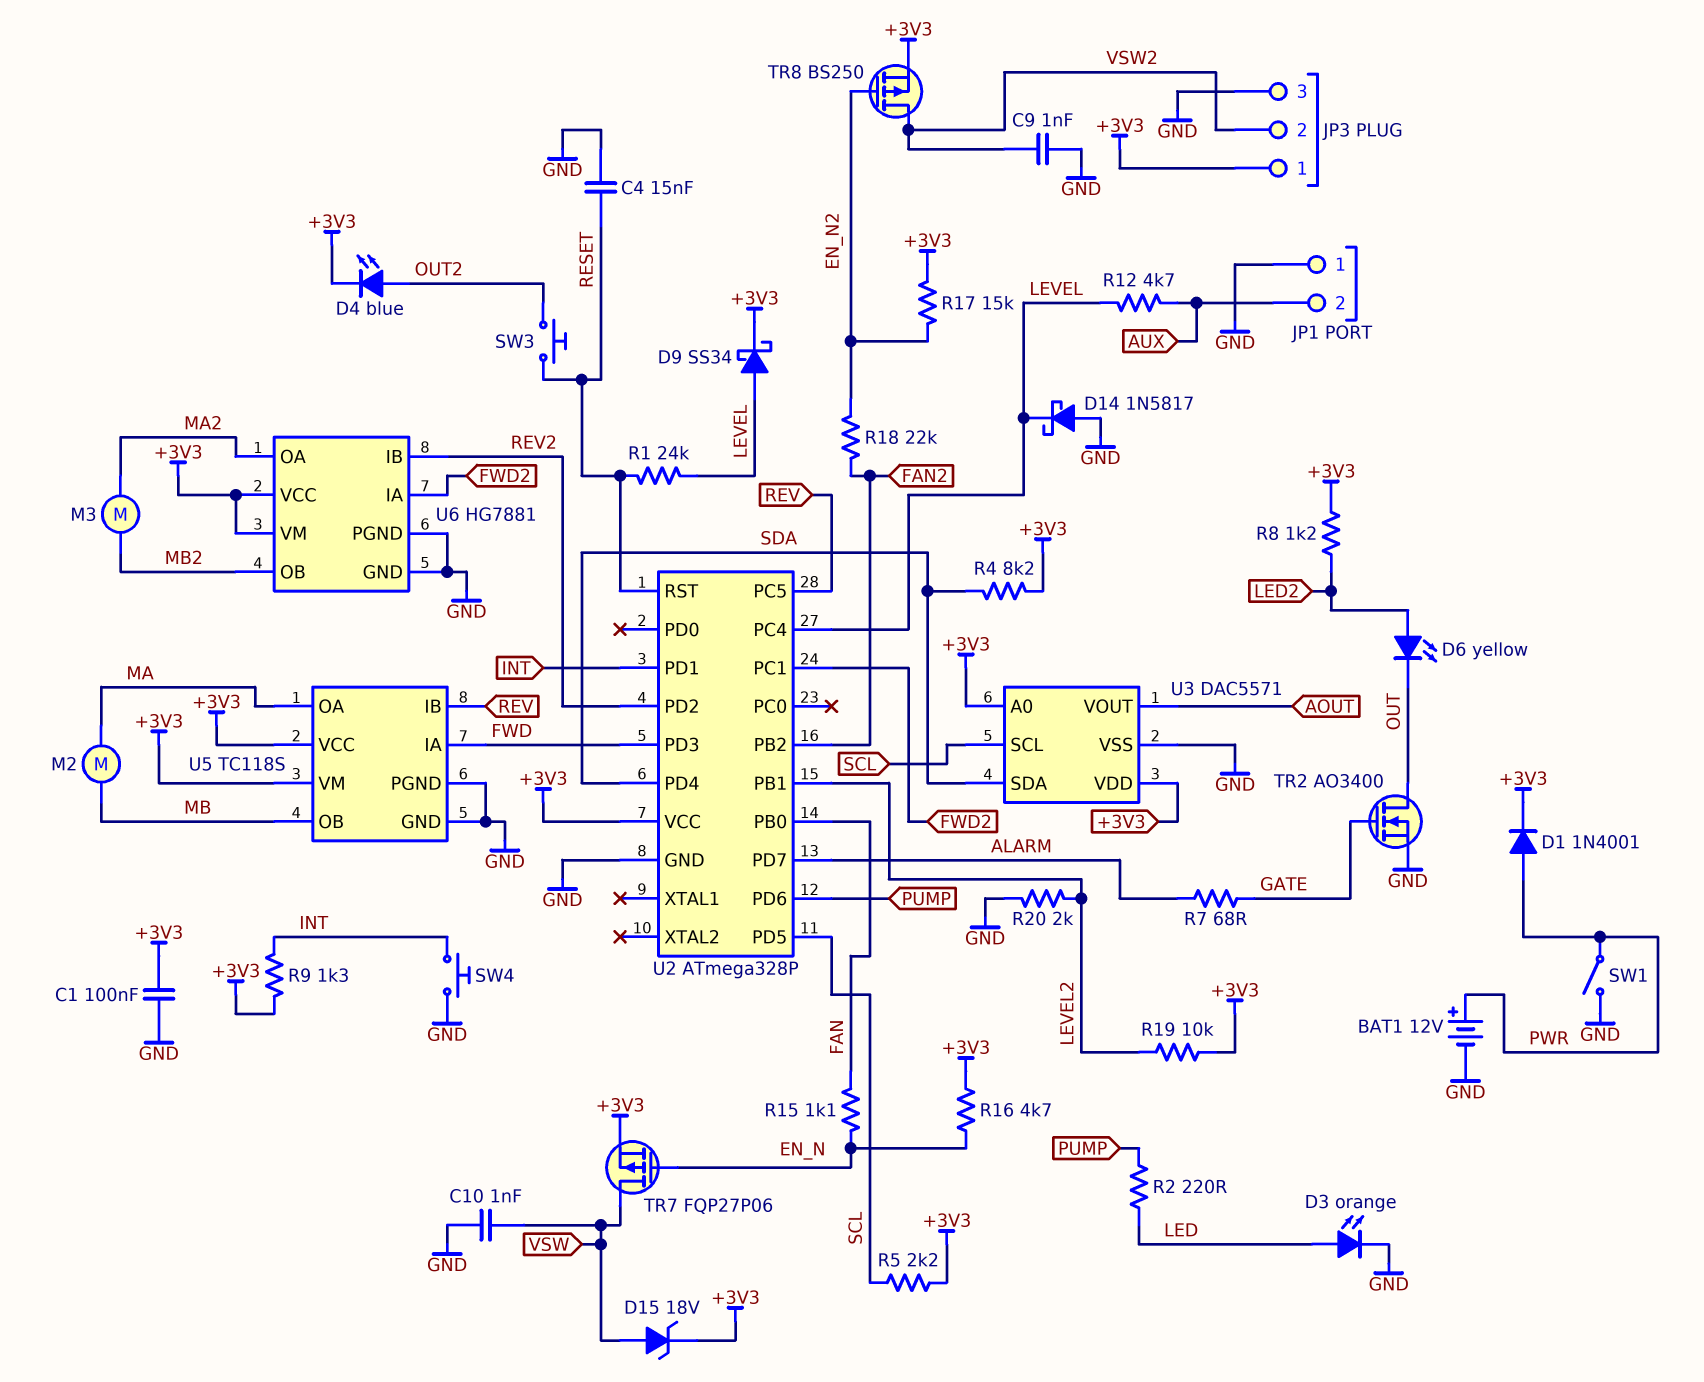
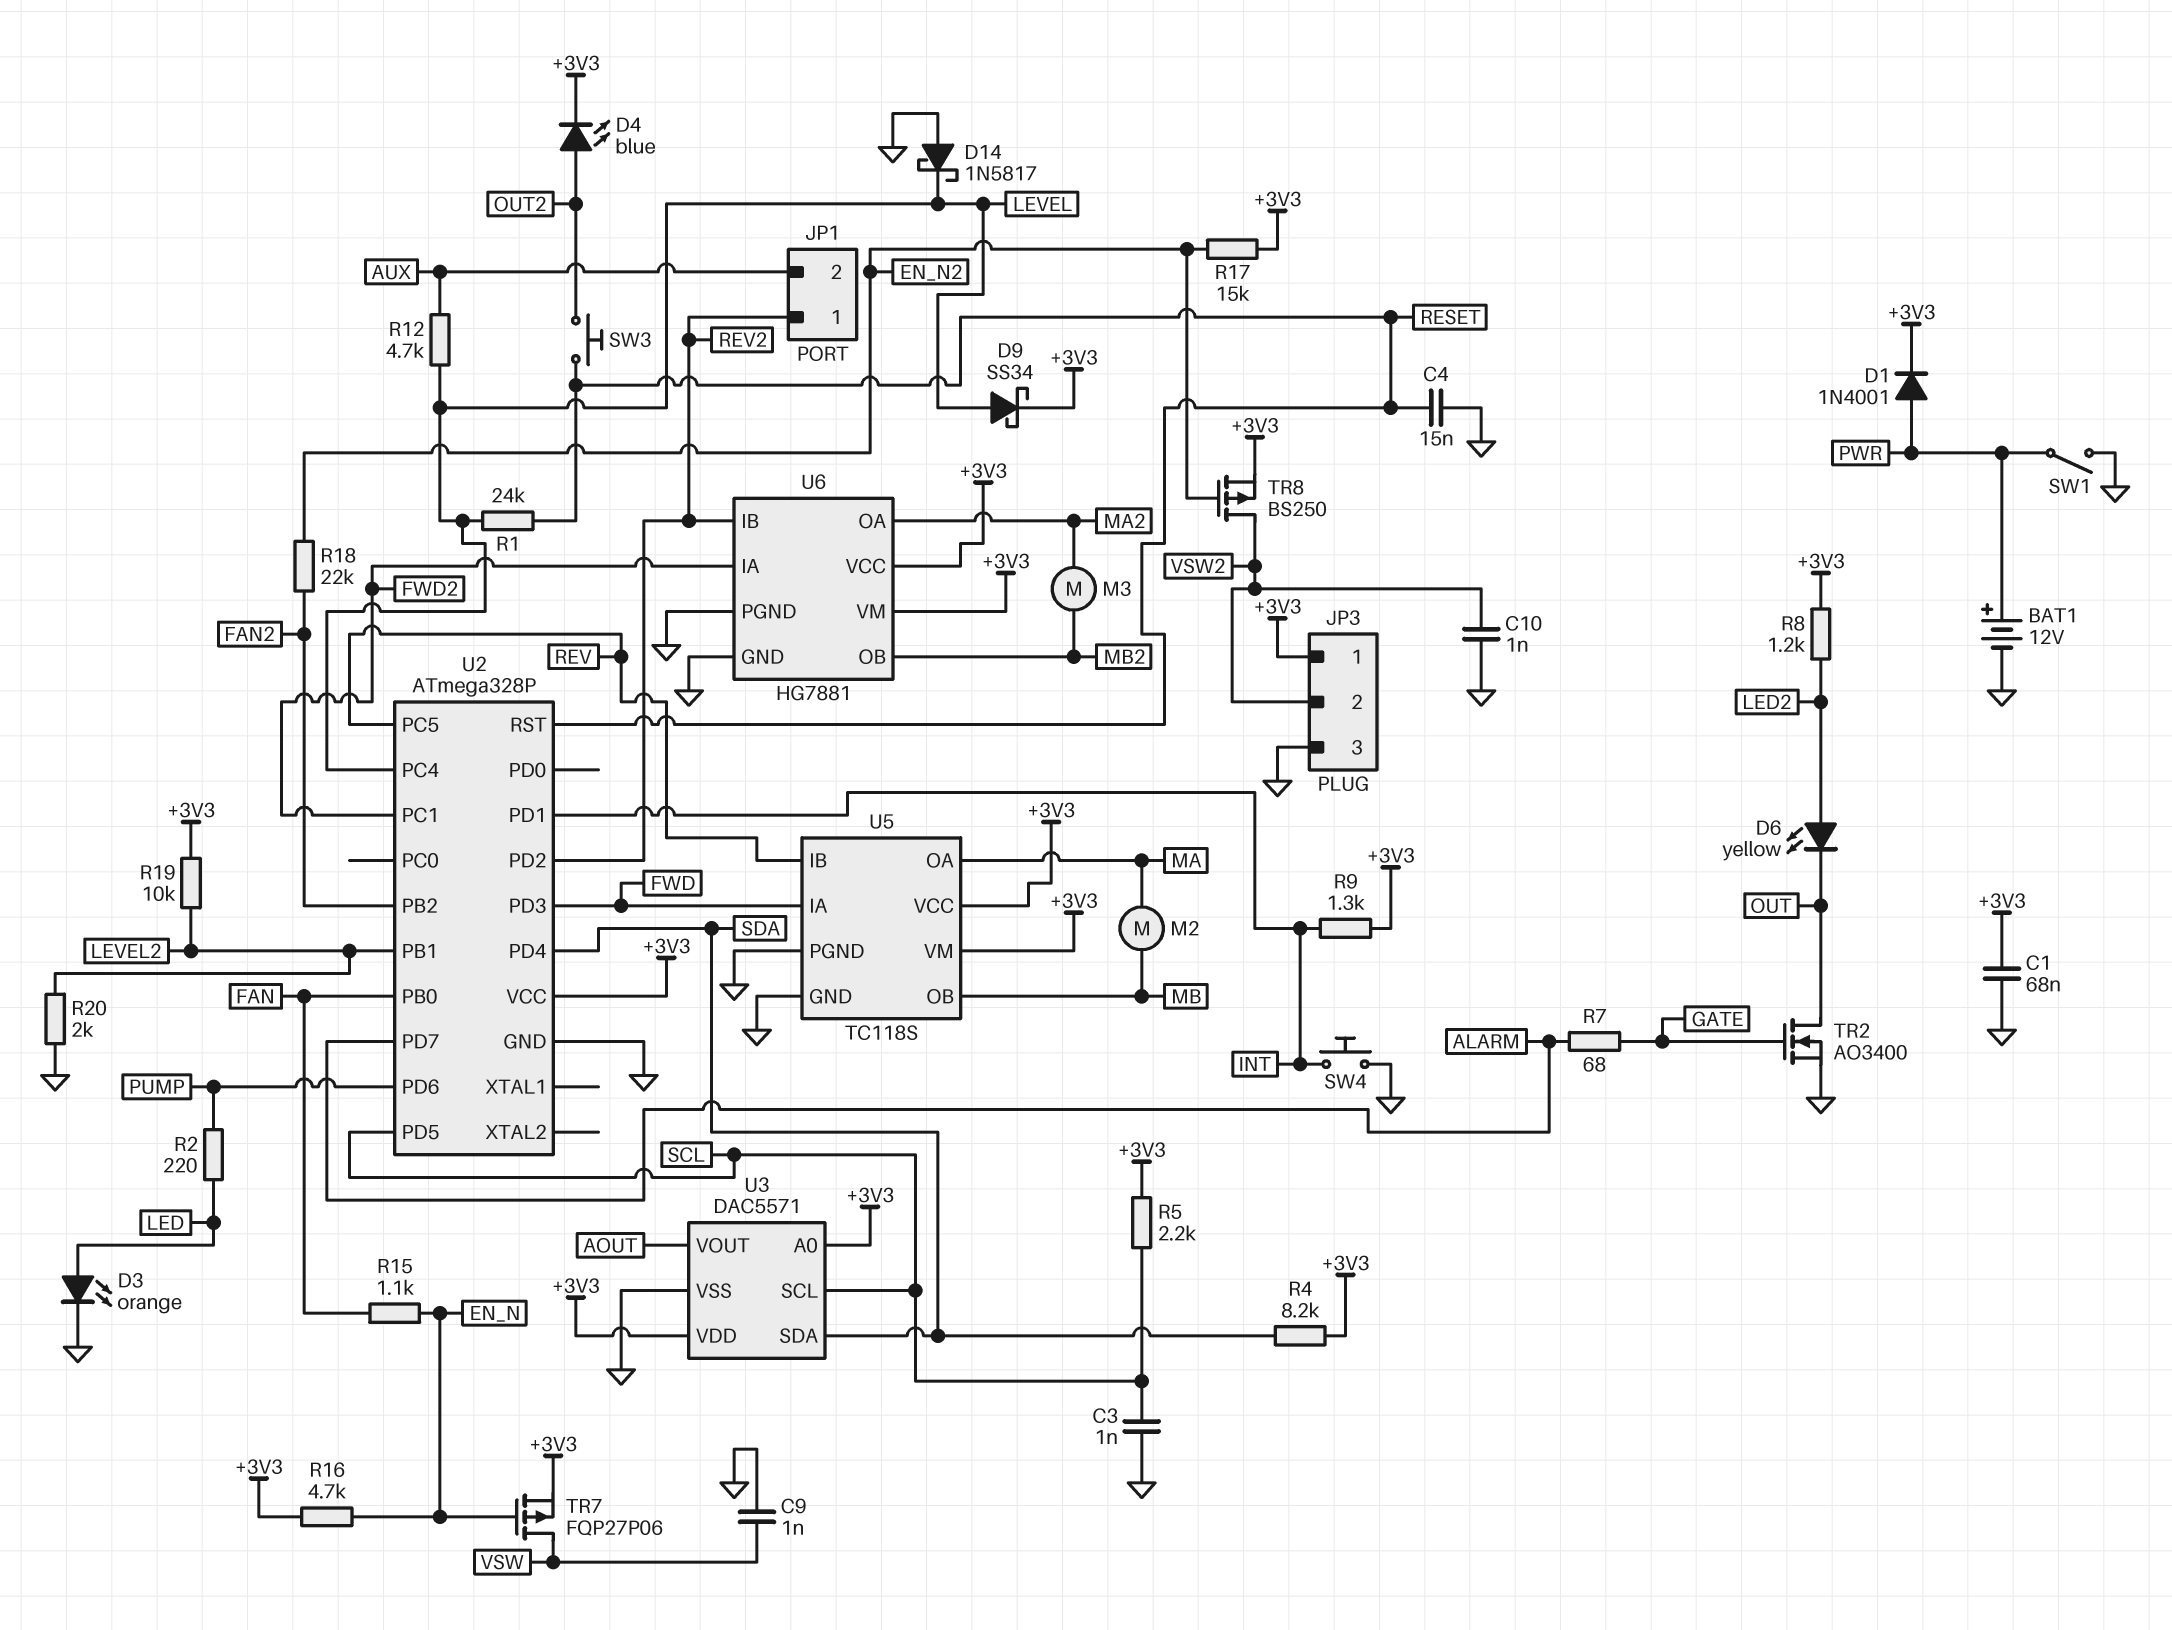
C1: 100nF (+3V3, GND) -> 68nF (+3V3, GND)
C3: none -> 1nF (GND, SCL)
C9: 1nF (GND, VSW2) -> 1nF (GND, VSW)
C10: 1nF (GND, VSW) -> 1nF (GND, VSW2)
D15: zener 18V (A VSW, K +3V3) -> none
JP1 pin 1: GND -> REV2

